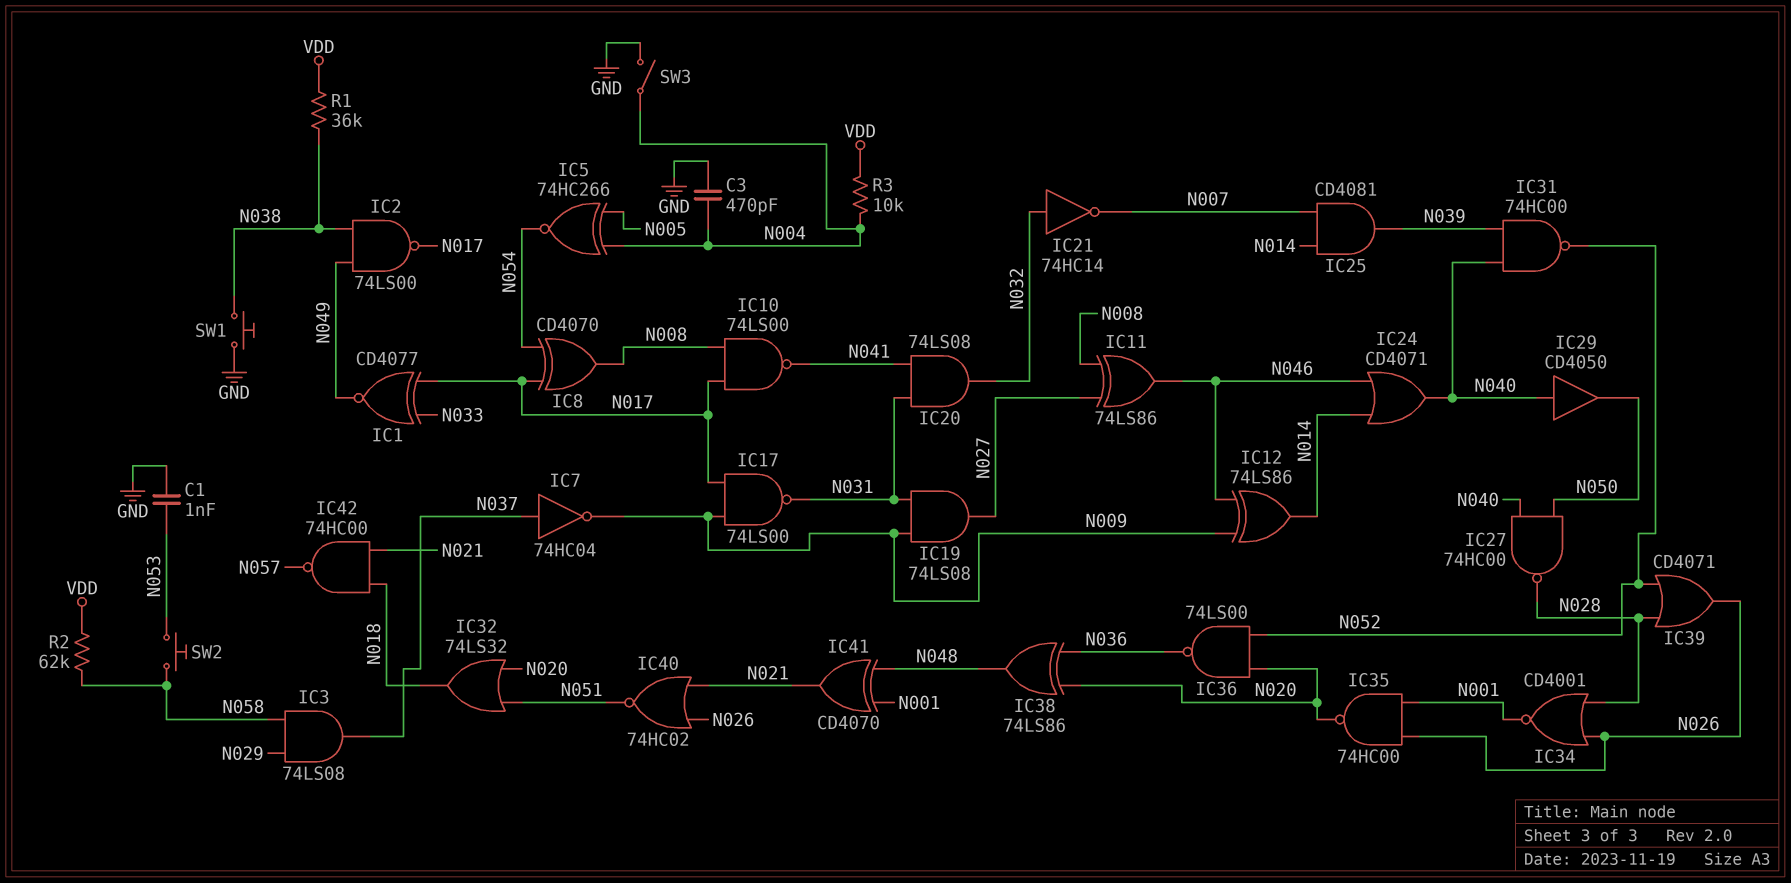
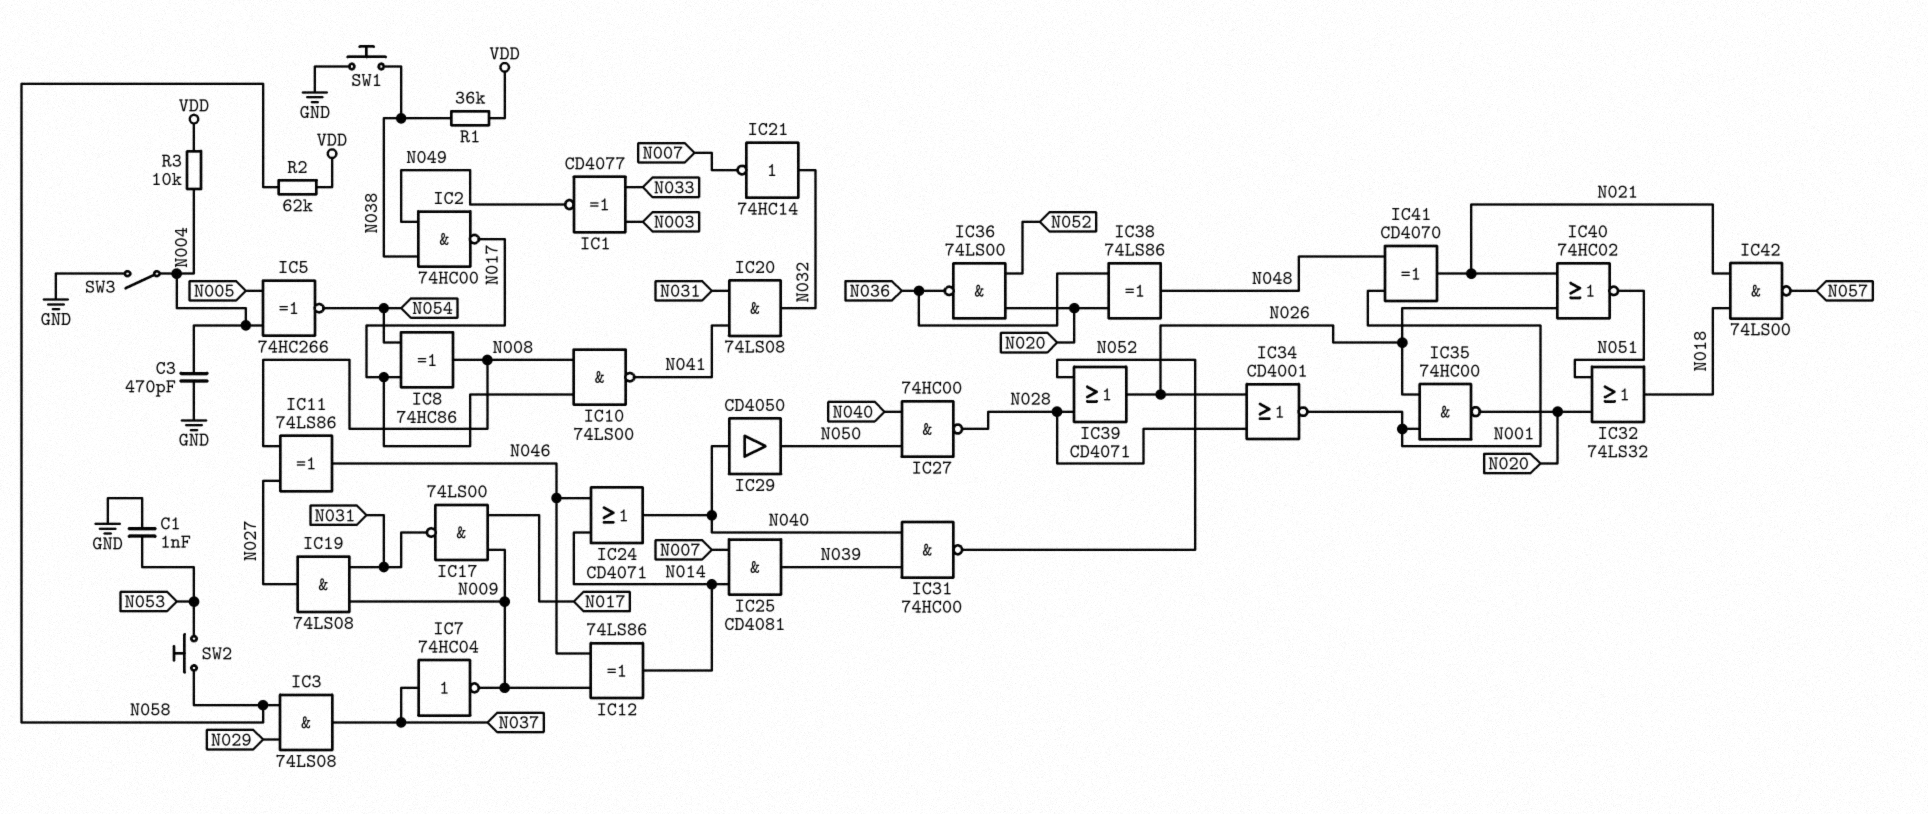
IC1: XNOR CD4077 (in N017, in N033, out N049) -> XNOR CD4077 (in N003, in N033, out N049)
IC2: NAND 74LS00 (in N038, in N049, out N017) -> NAND 74HC00 (in N038, in N049, out N017)
IC8: XOR CD4070 (in N017, in N054, out N008) -> XOR 74HC86 (in N017, in N054, out N008)
IC42: NAND 74HC00 (in N018, in N021, out N057) -> NAND 74LS00 (in N018, in N021, out N057)

